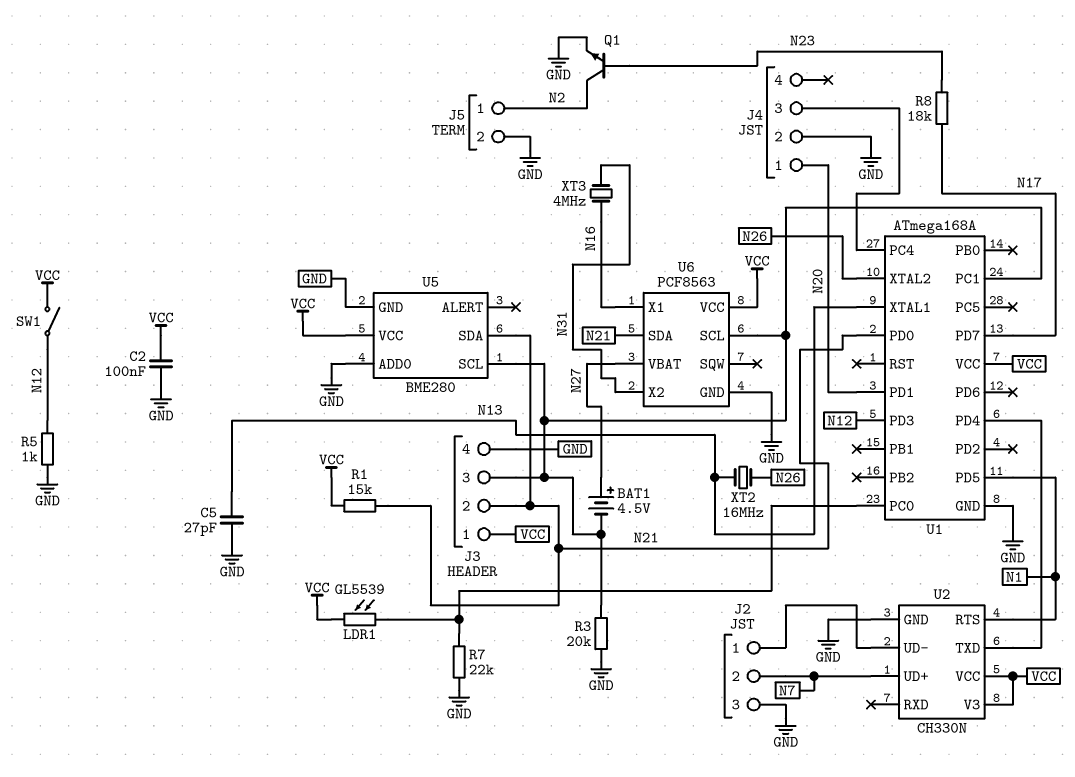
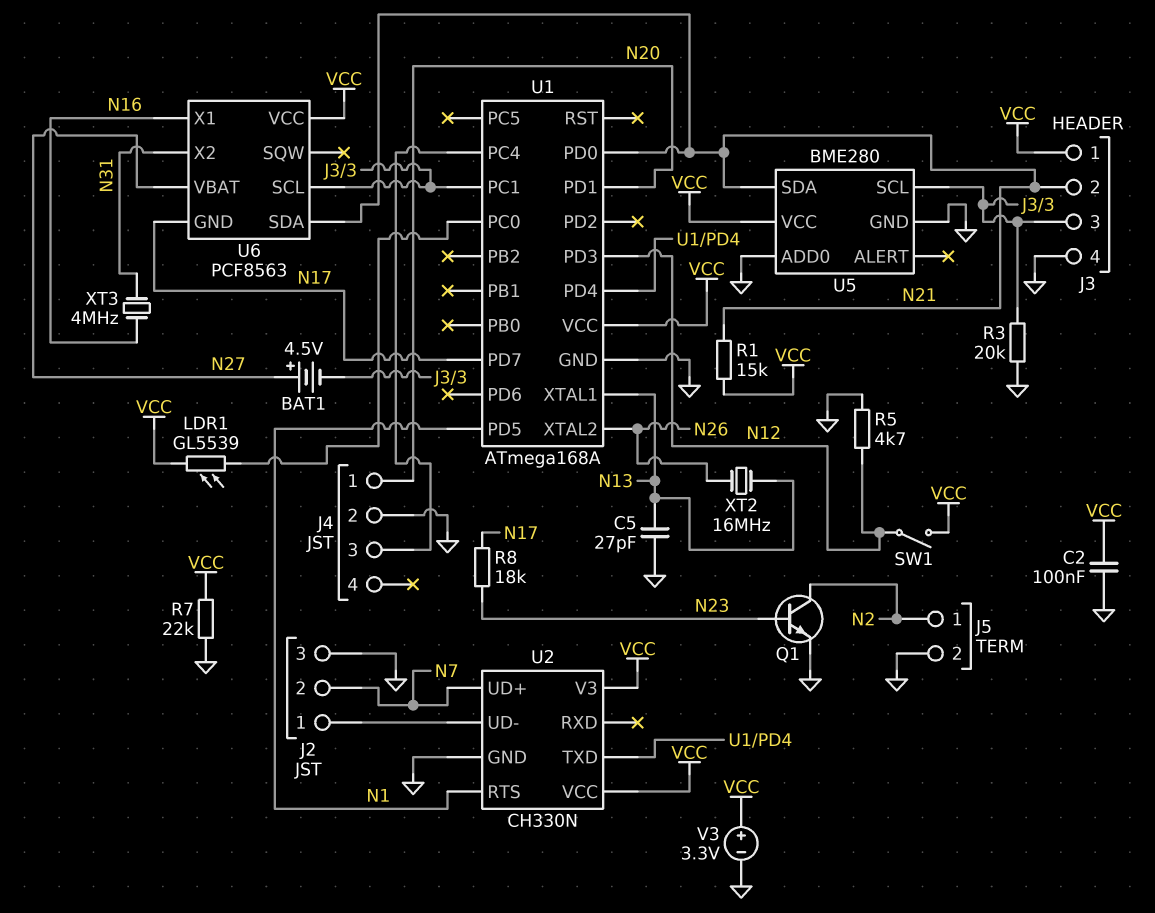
R5: 1k (GND, N12) -> 4.7k (GND, N12)
R7: 22k (GND, U1/PC0) -> 22k (GND, VCC)
U6 pin GND: GND -> N17
V3: none -> 3.3V (plus VCC, minus GND)

